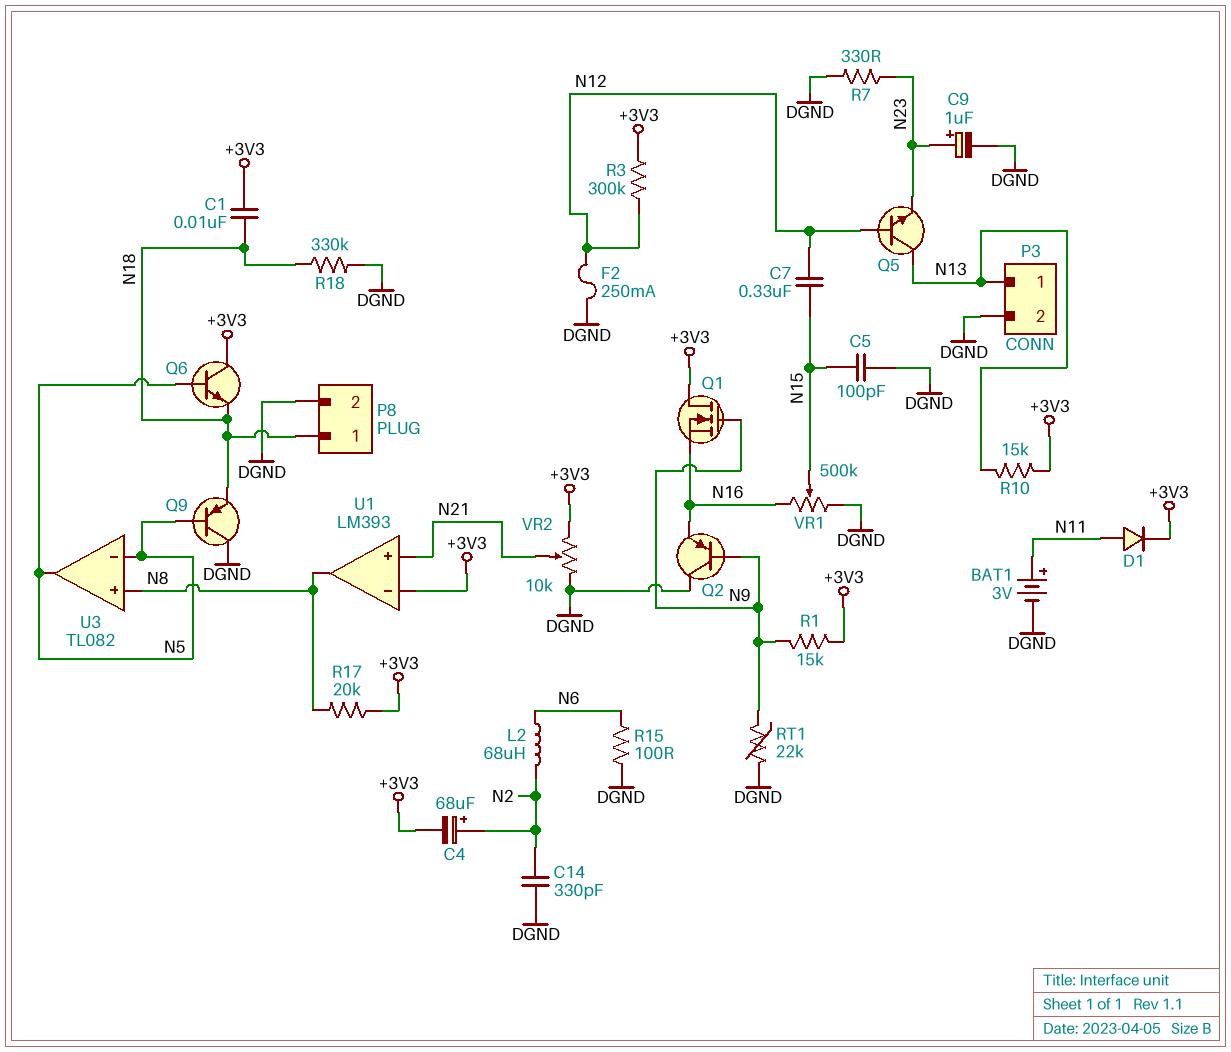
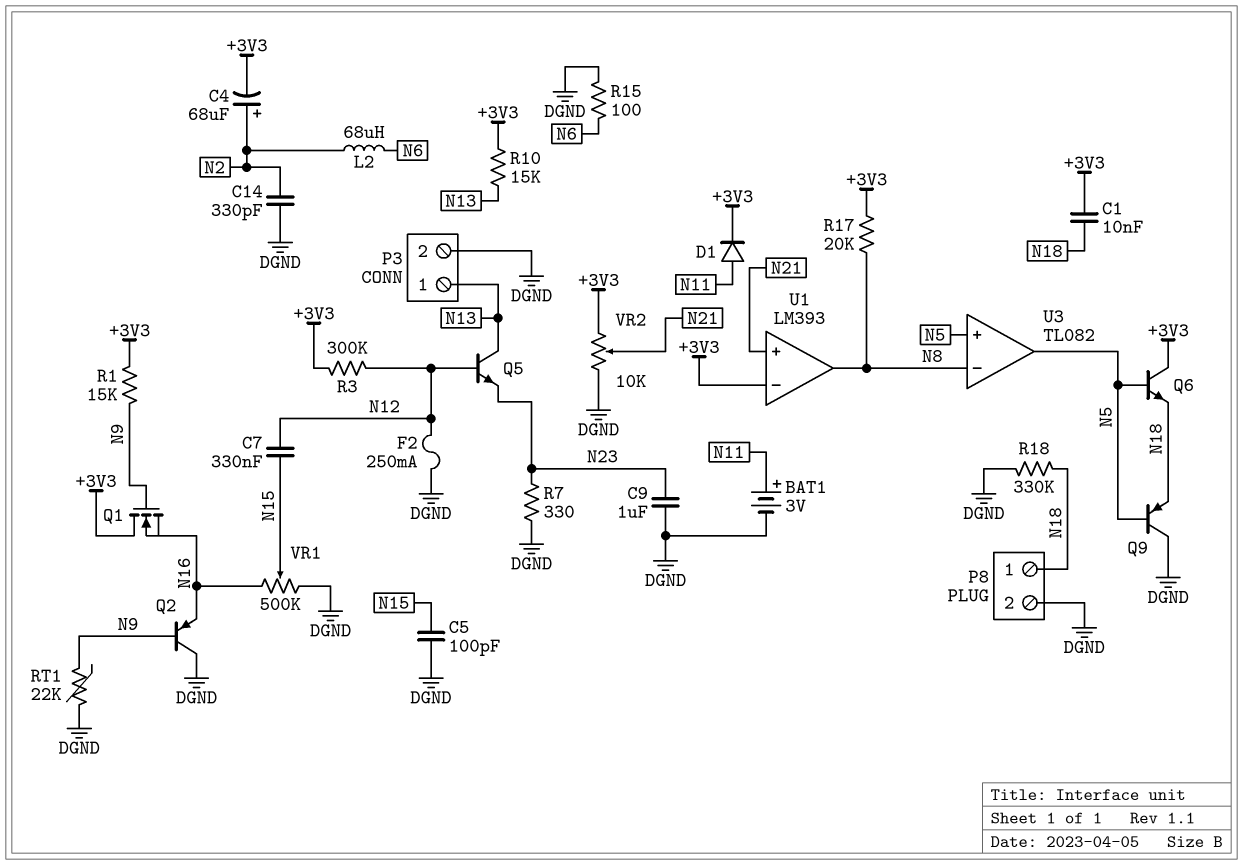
C9: 1uF (plus N23, minus DGND) -> 1uF (DGND, N23)
U3 pin in+: N8 -> N5
U3 pin in-: N5 -> N8

